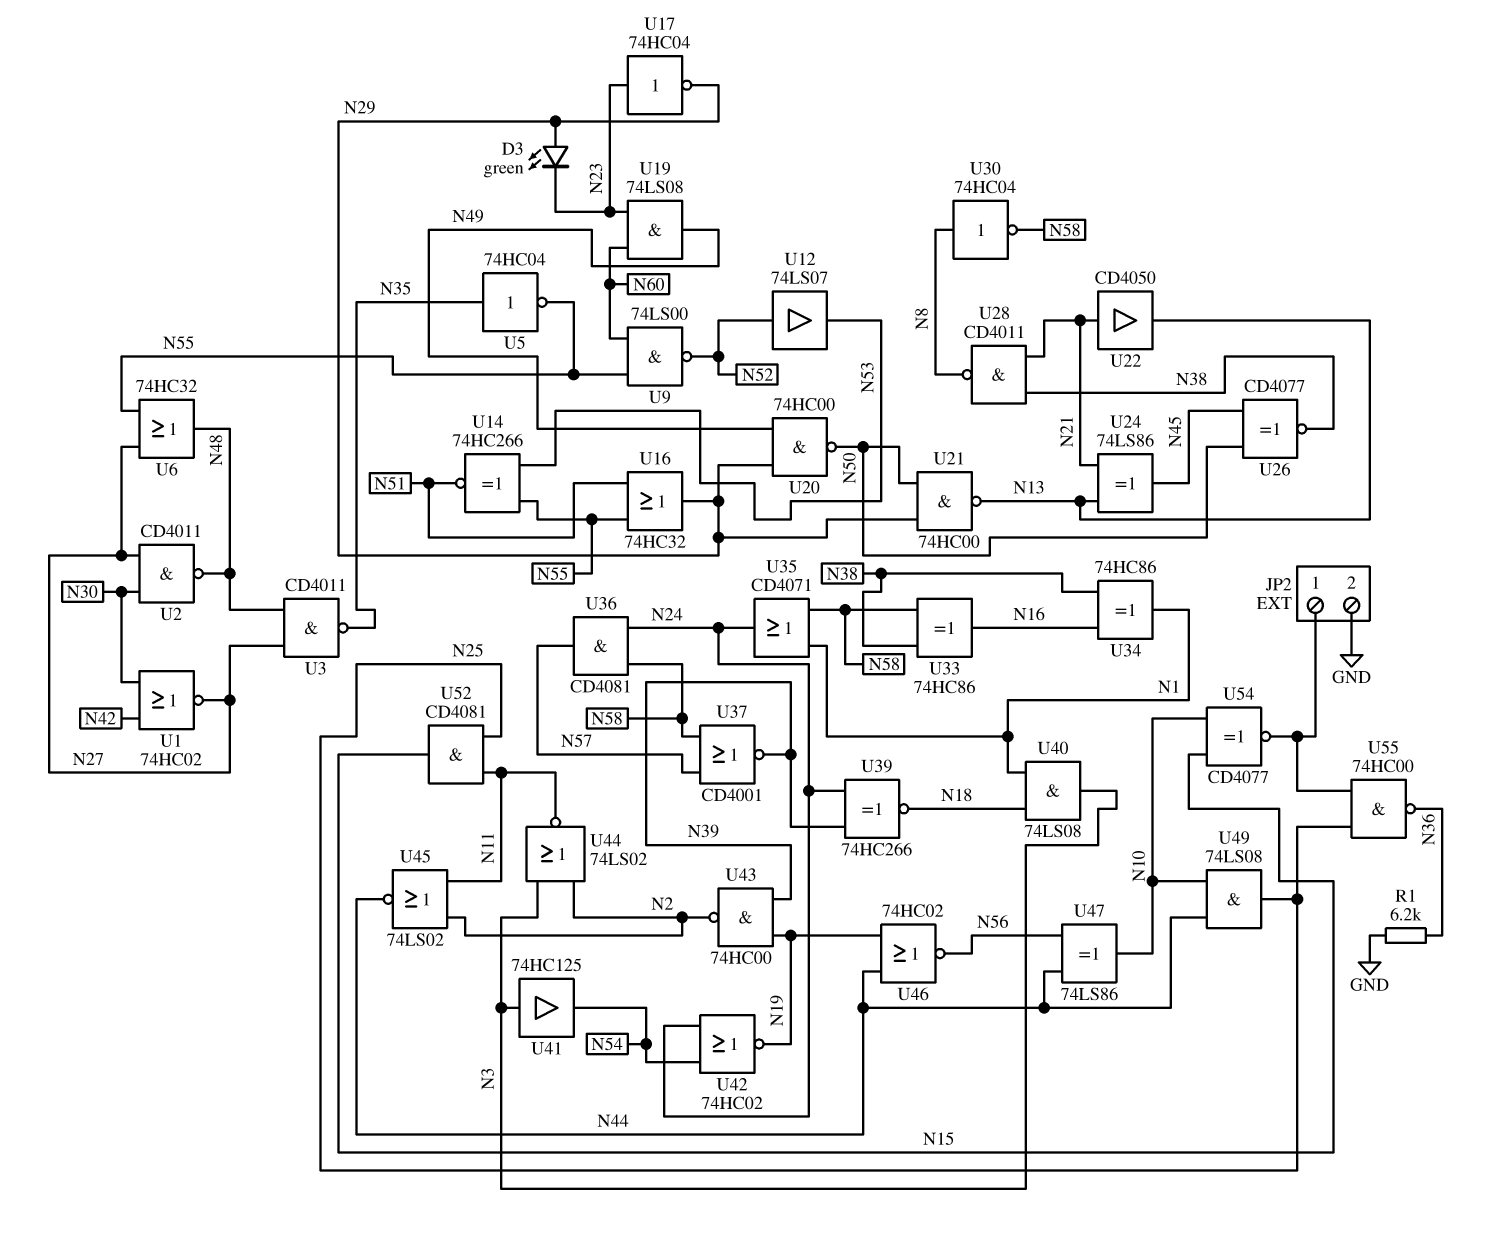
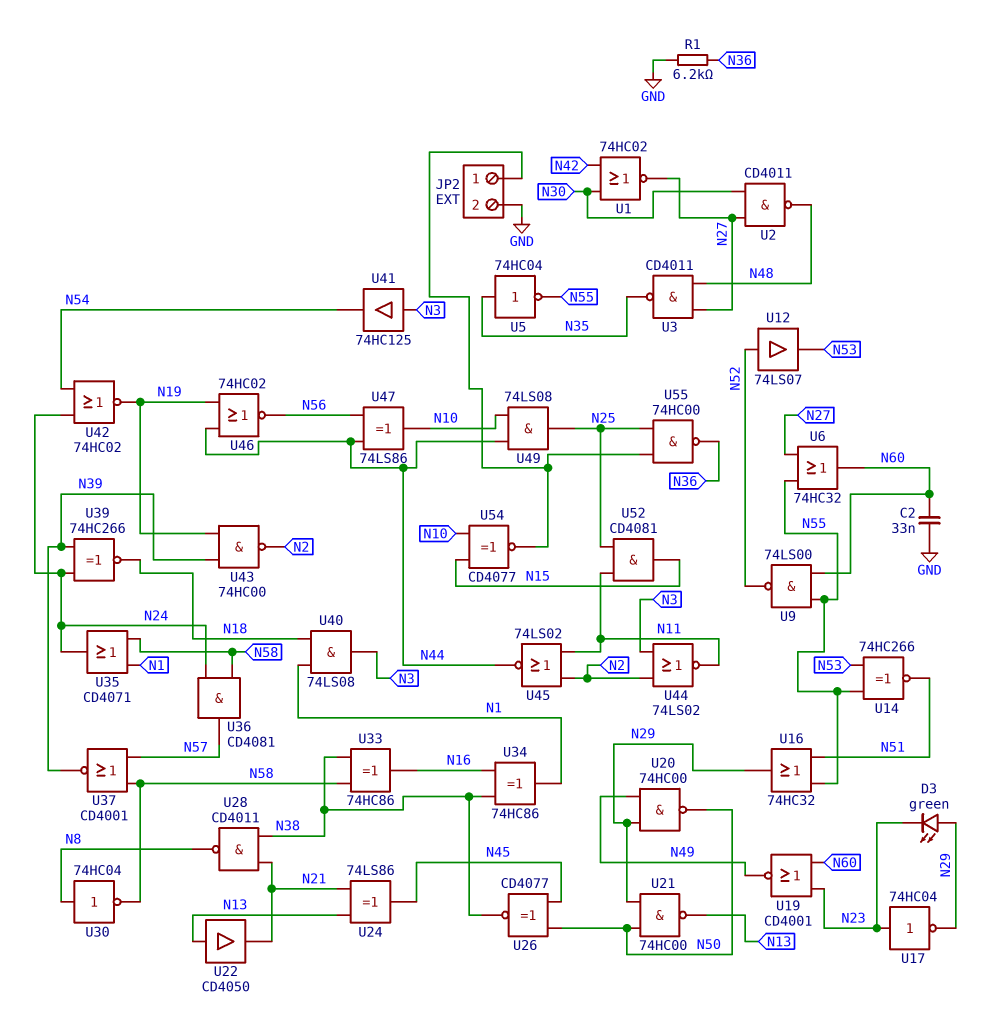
C2: none -> 33nF (GND, N60)
U6: OR 74HC32 (in N27, in N55, out N48) -> OR 74HC32 (in N27, in N55, out N60)
U19: AND 74LS08 (in N23, in N60, out N49) -> NOR CD4001 (in N23, in N60, out N49)
U22: buffer CD4050 (in N21, out N13) -> buffer CD4050 (in N13, out N21)

